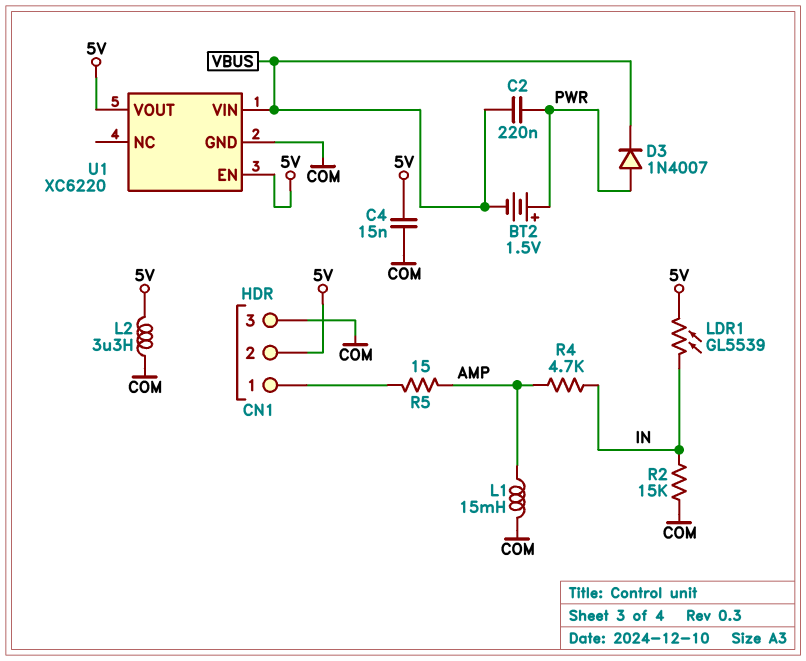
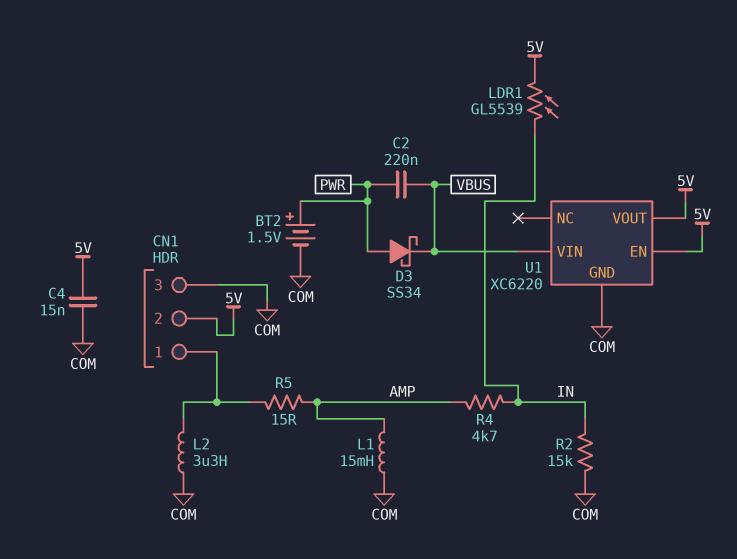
BT2: 1.5V (plus PWR, minus VBUS) -> 1.5V (plus PWR, minus COM)
D3: diode 1N4007 (A PWR, K VBUS) -> schottky SS34 (A PWR, K VBUS)
L2: 3.3uH (5V, COM) -> 3.3uH (CN1/1, COM)

